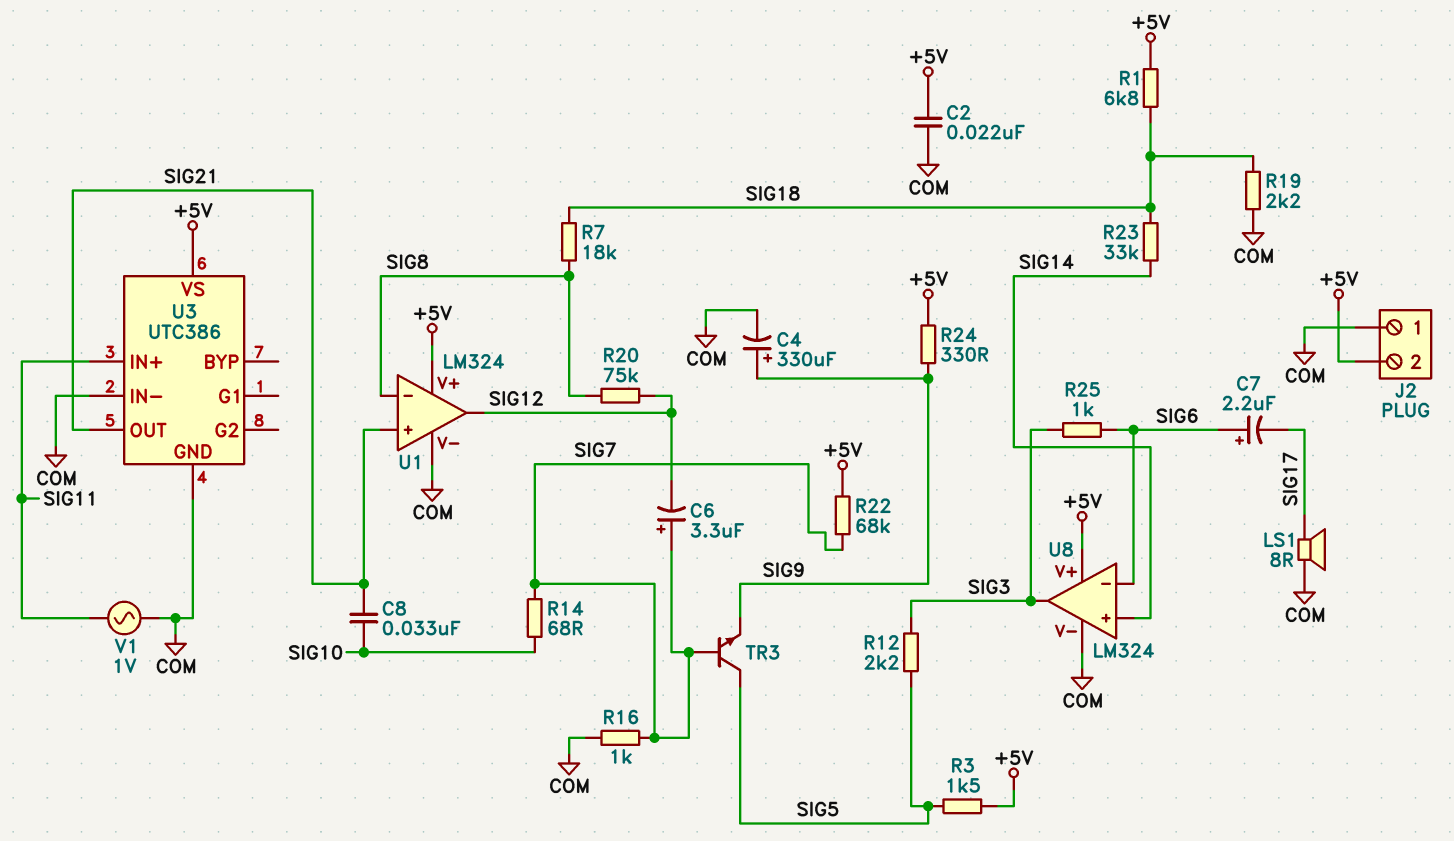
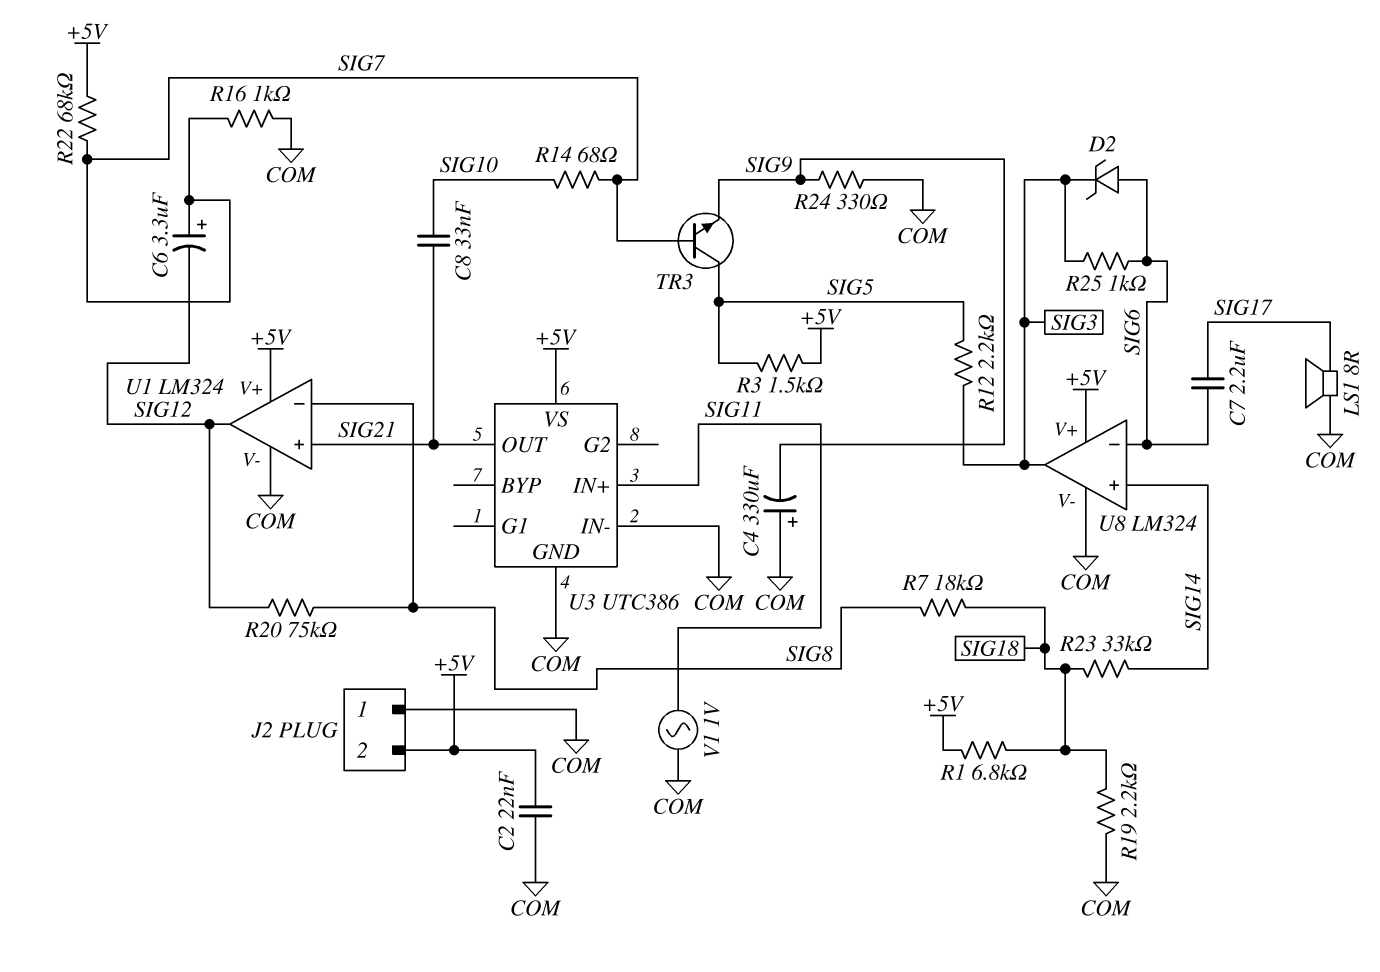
C4: 330uF (plus SIG9, minus COM) -> 330uF (plus COM, minus SIG9)
C7: 2.2uF (plus SIG6, minus SIG17) -> 2.2uF (SIG6, SIG17)
D2: none -> zener (A SIG6, K SIG3)
R24: 330 (+5V, SIG9) -> 330 (COM, SIG9)

